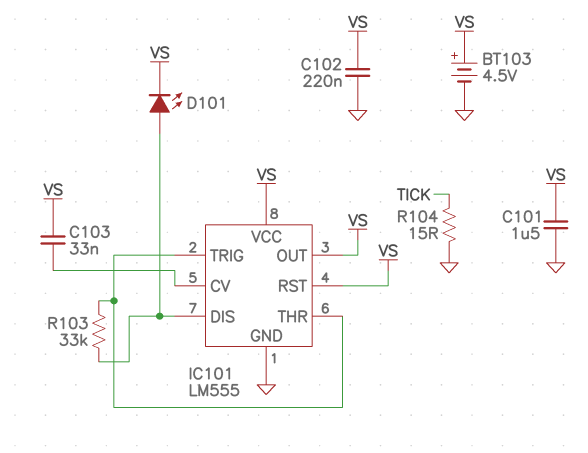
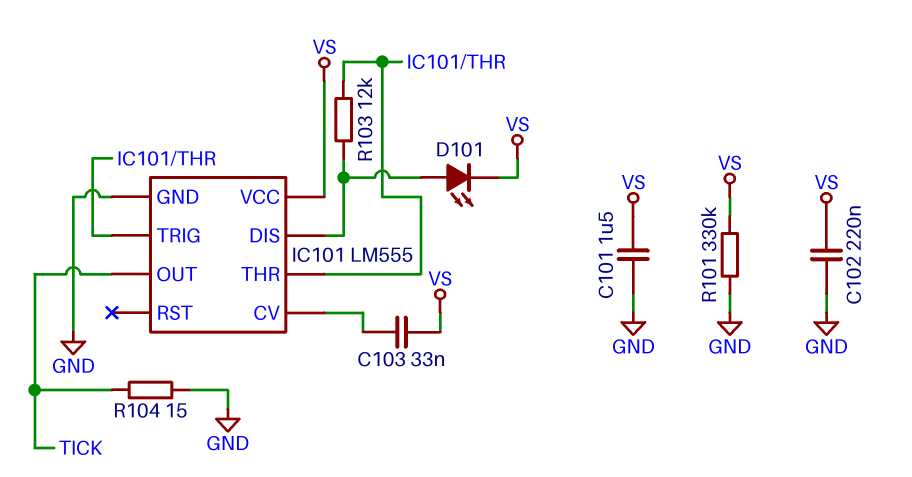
BT103: 4.5V (plus VS, minus GND) -> none
IC101 pin OUT: VS -> TICK
IC101 pin RST: VS -> none
R101: none -> 330k (GND, VS)
R103: 33k (IC101/DIS, IC101/THR) -> 12k (IC101/DIS, IC101/THR)

